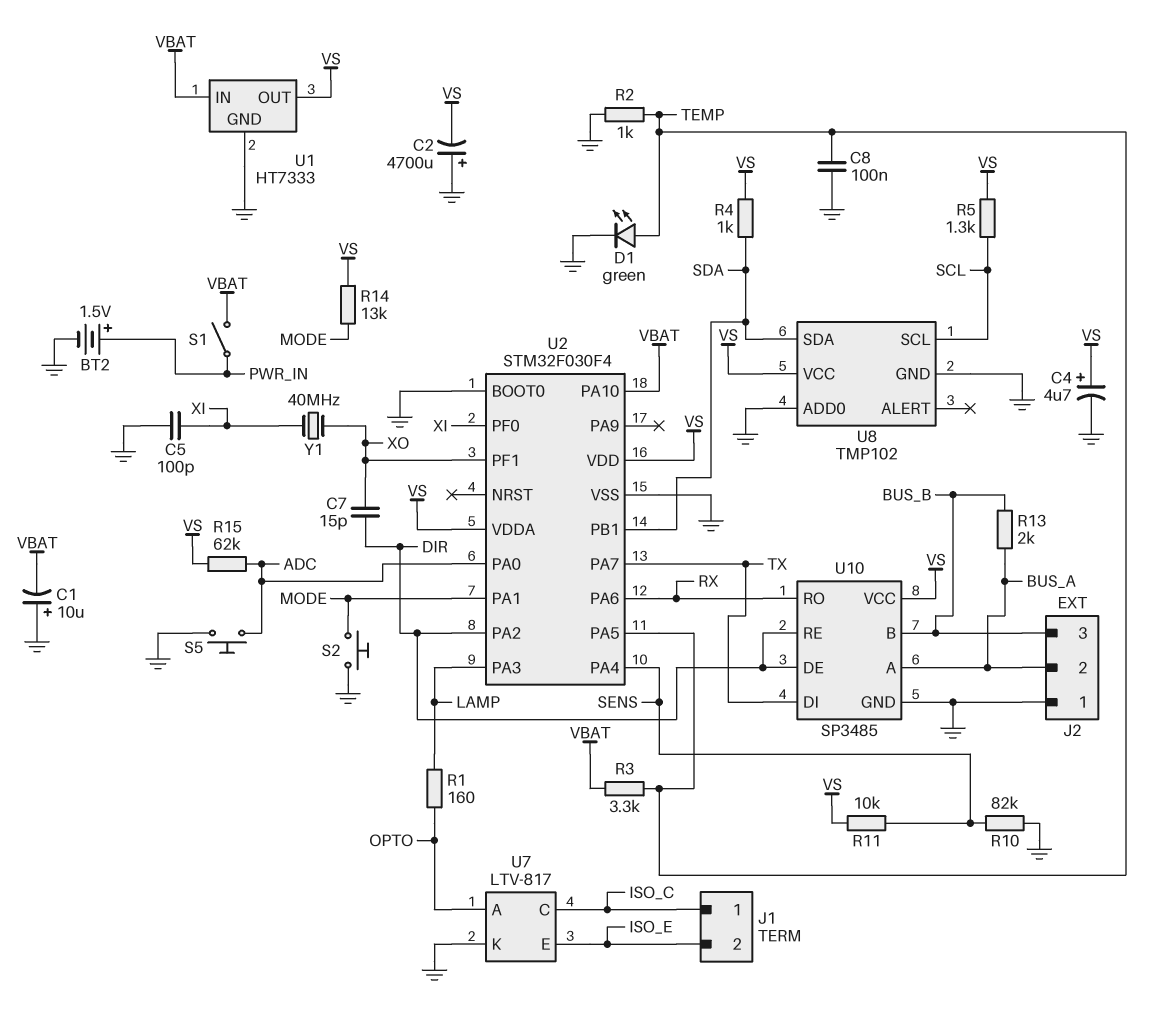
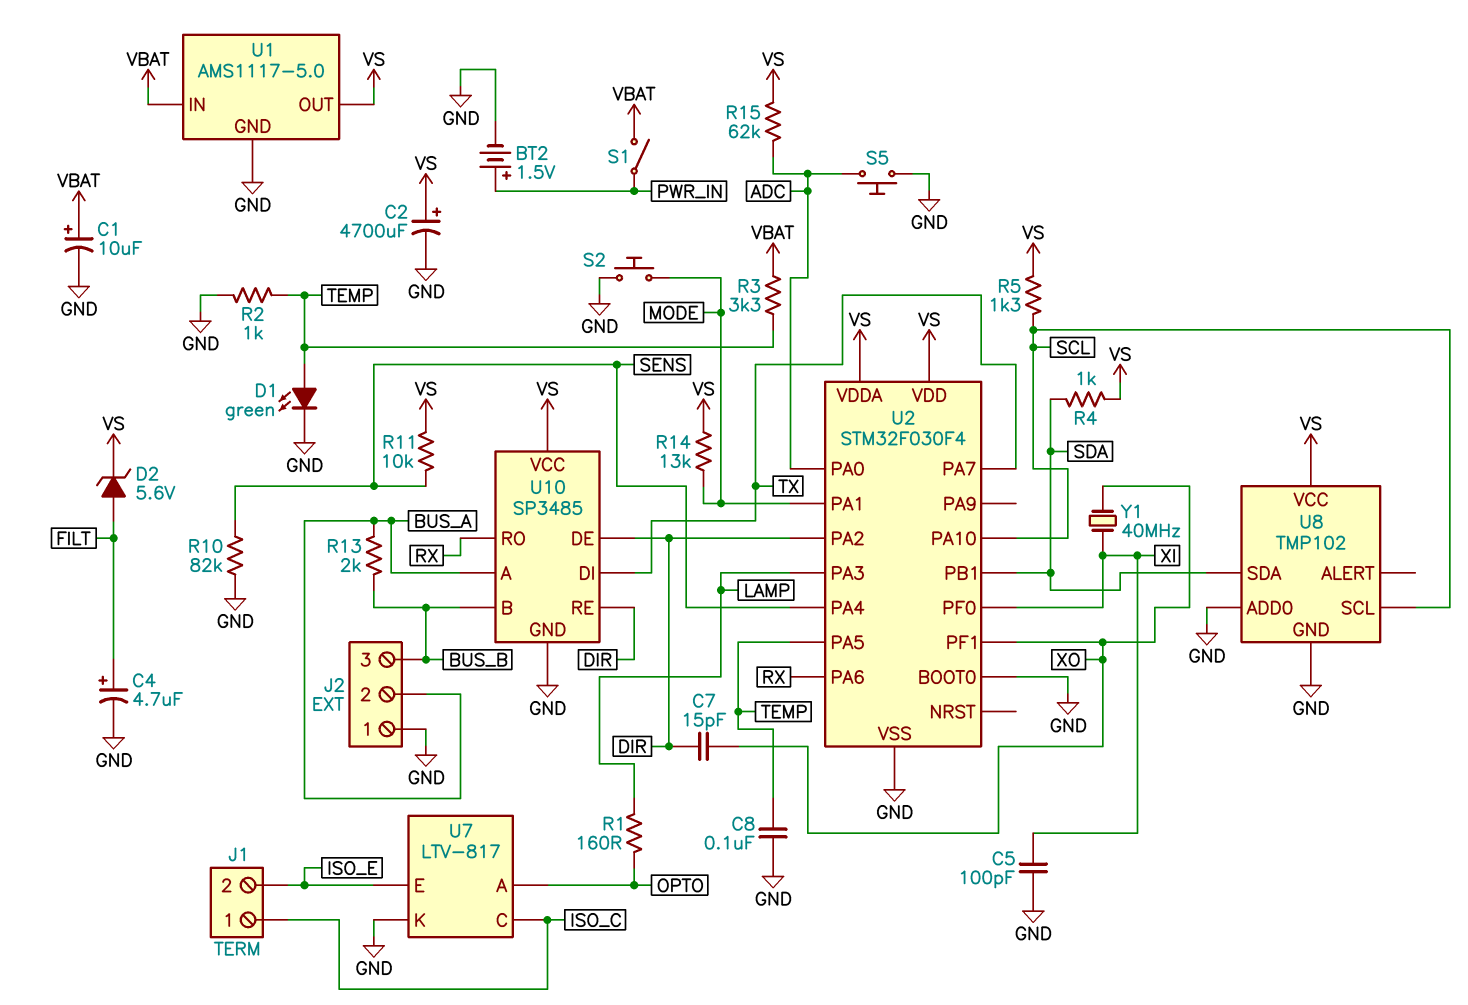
C1: 10uF (plus GND, minus VBAT) -> 10uF (plus VBAT, minus GND)
C2: 4700uF (plus GND, minus VS) -> 4700uF (plus VS, minus GND)
C4: 4.7uF (plus VS, minus GND) -> 4.7uF (plus FILT, minus GND)
D2: none -> zener 5.6V (A FILT, K VS)
U1: HT7333 -> AMS1117-5.0
U2 pin PA10: VBAT -> SCL

